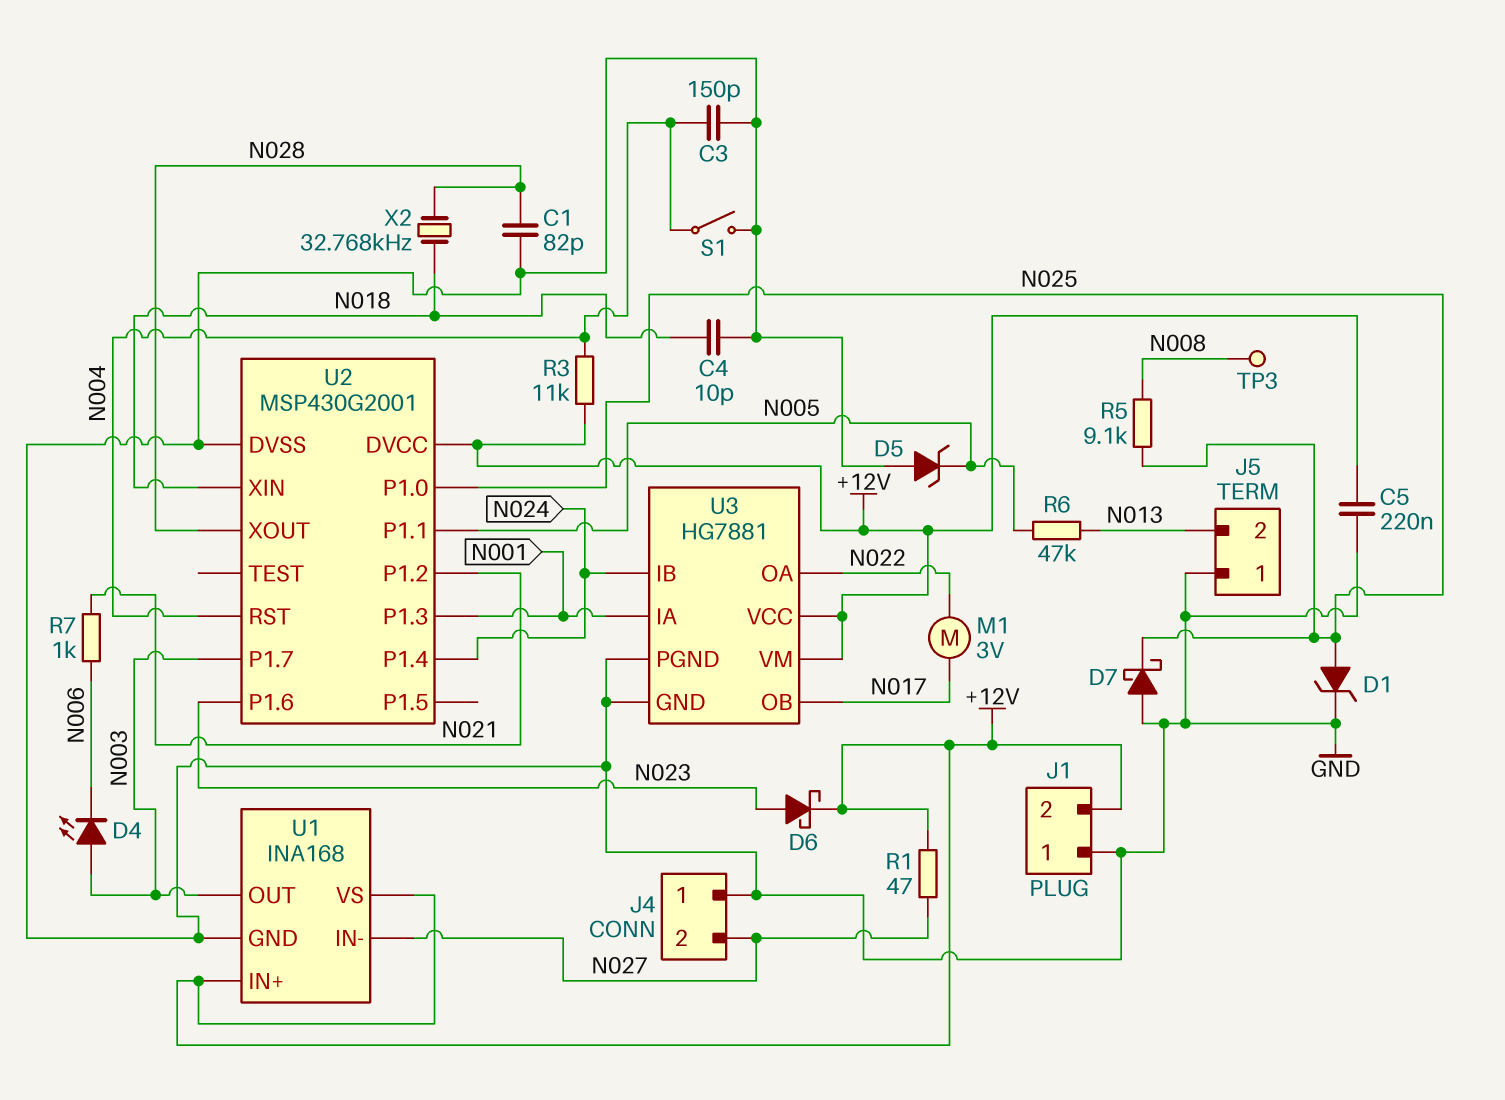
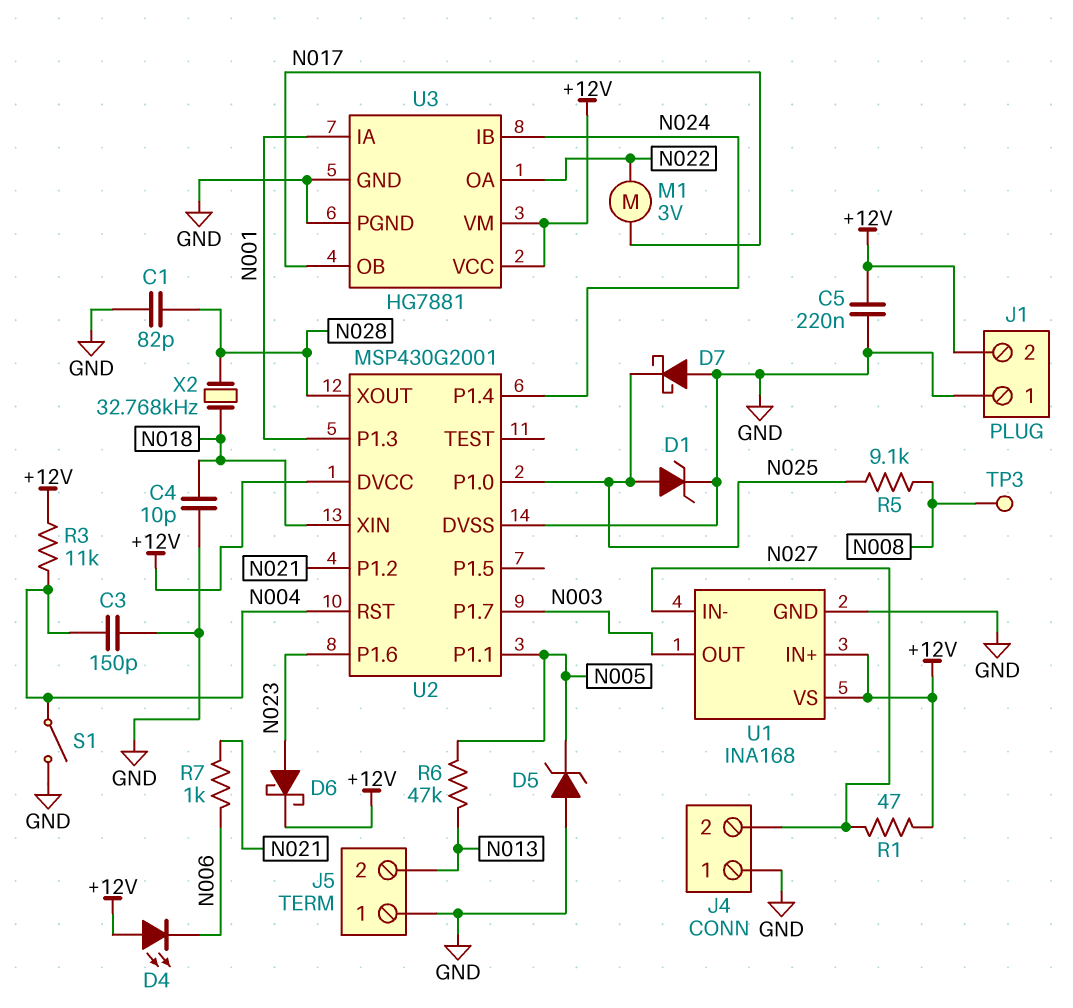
D4: LED (A N003, K N006) -> LED (A +12V, K N006)

